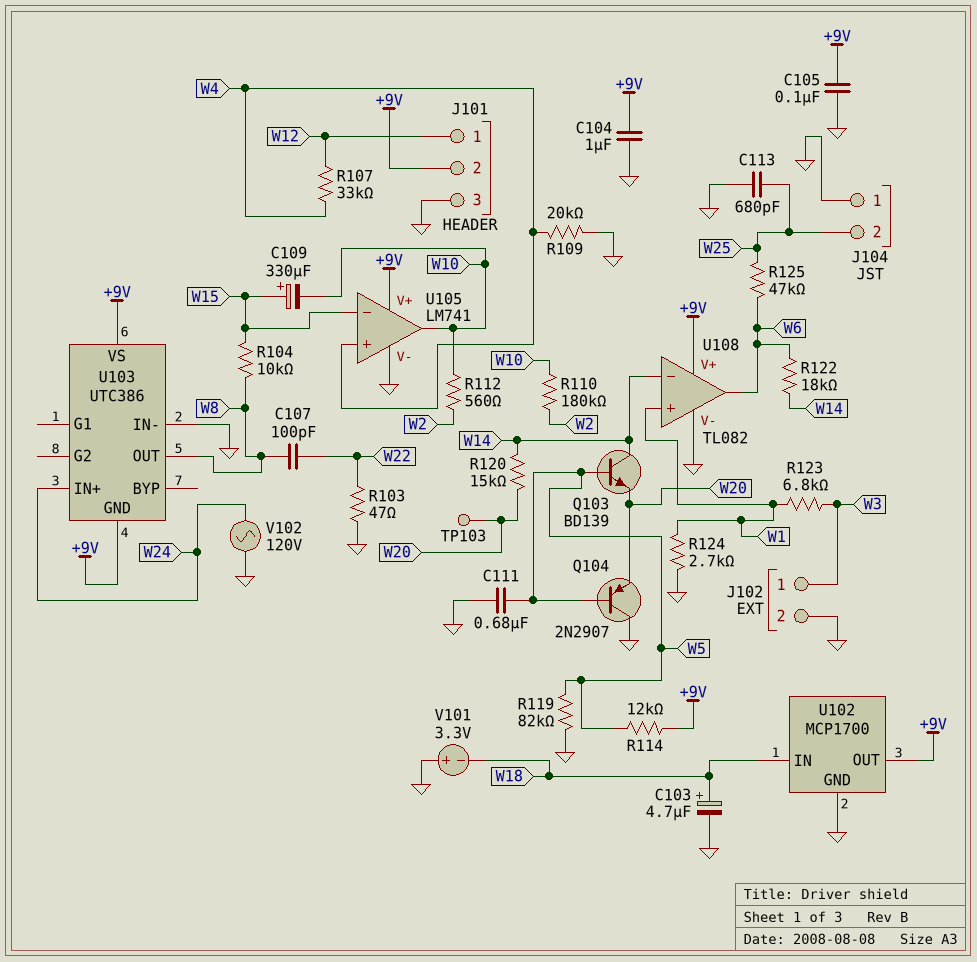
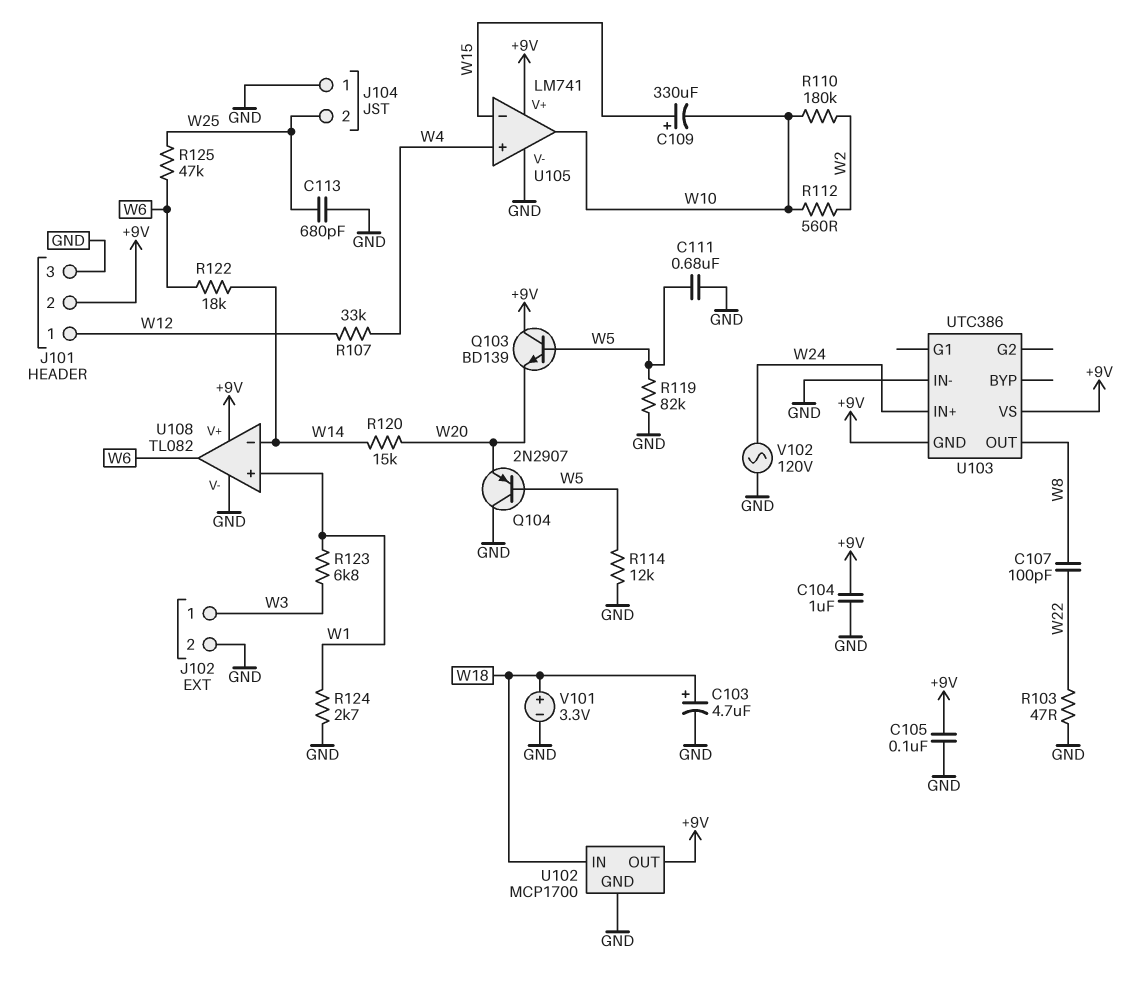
Q103: NPN BD139 (B W5, C W14, E W20) -> NPN BD139 (B W5, C +9V, E W20)
R104: 10k (W8, W15) -> none
R109: 20k (GND, W4) -> none
R114: 12k (+9V, W5) -> 12k (GND, W5)
TP103: test point (W20) -> none
V101: 3.3V (plus GND, minus W18) -> 3.3V (plus W18, minus GND)

